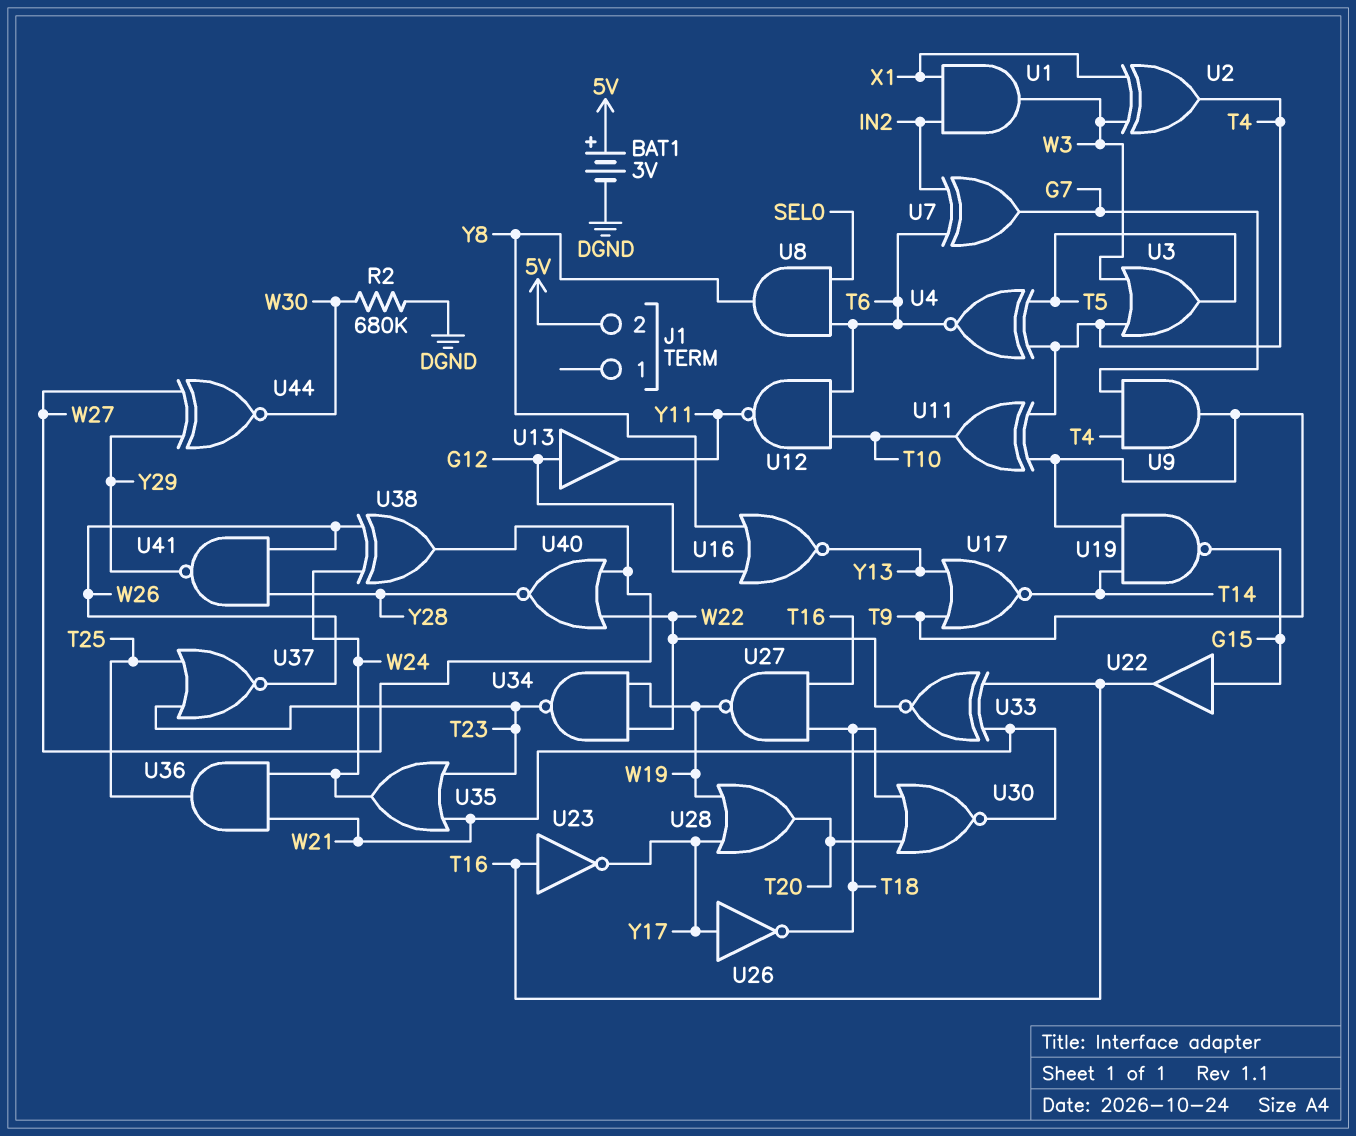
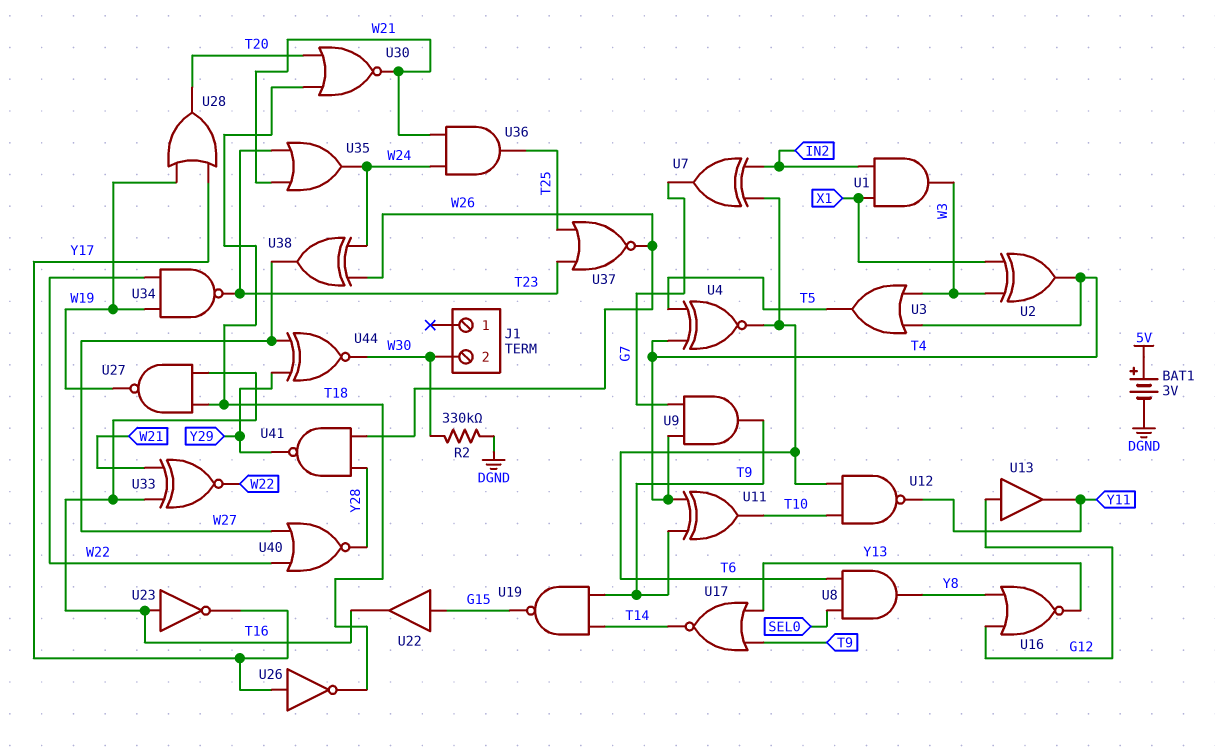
J1 pin 2: 5V -> W30
R2: 680k (DGND, W30) -> 330k (DGND, W30)

